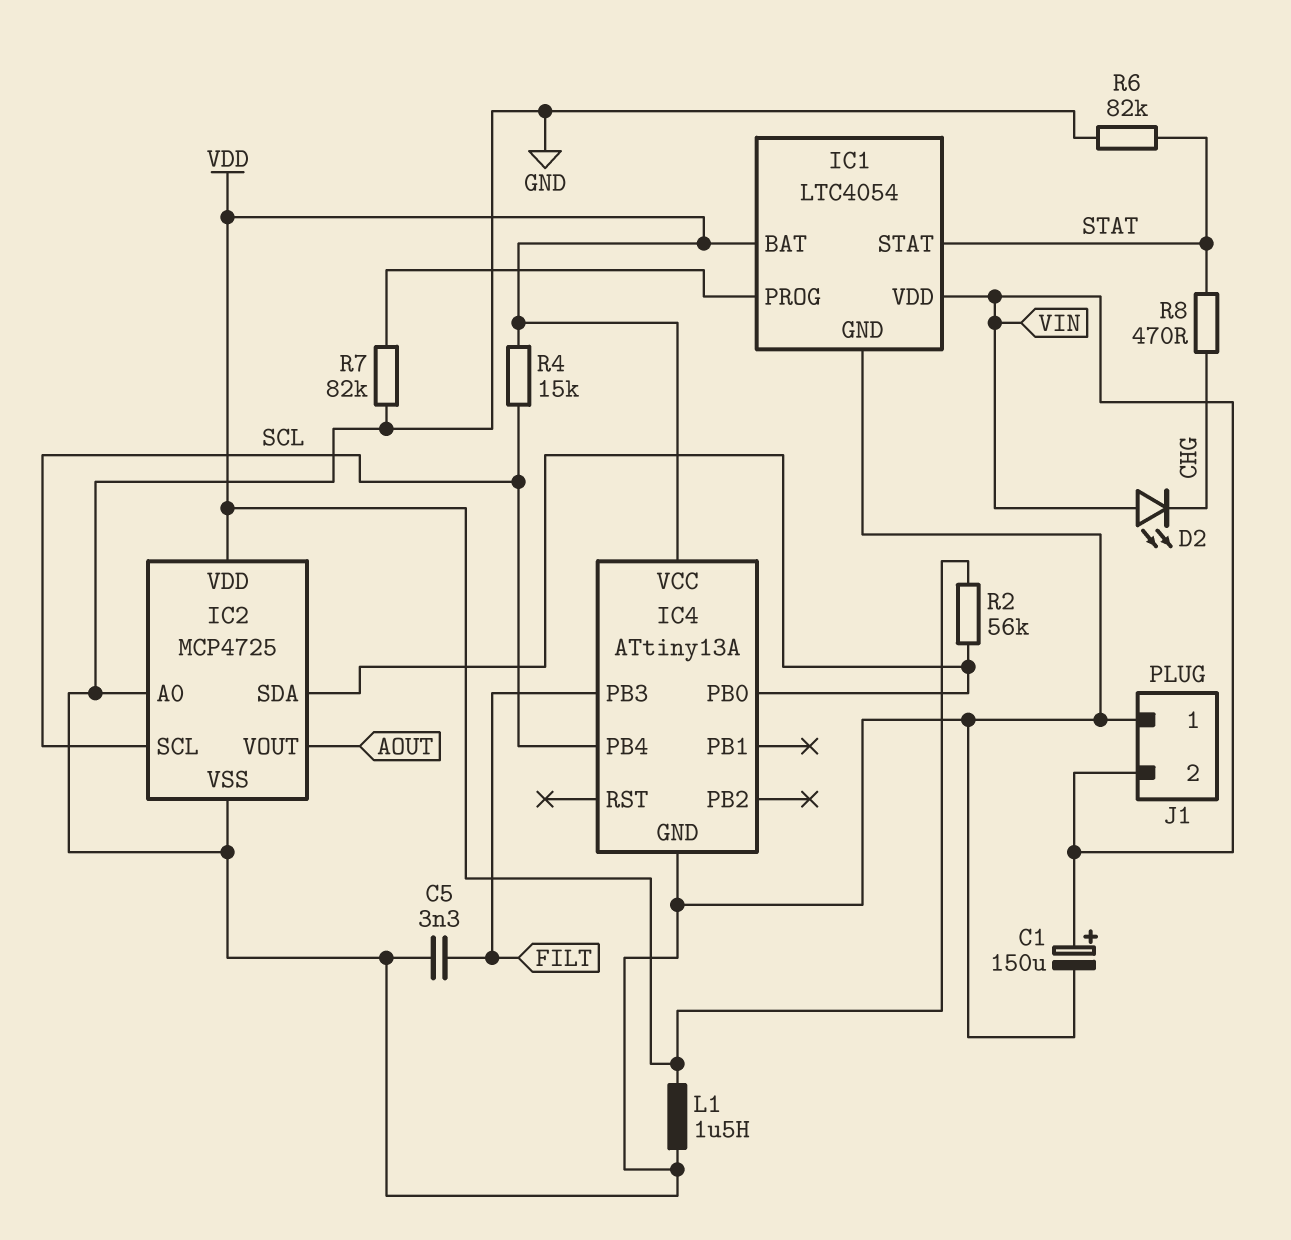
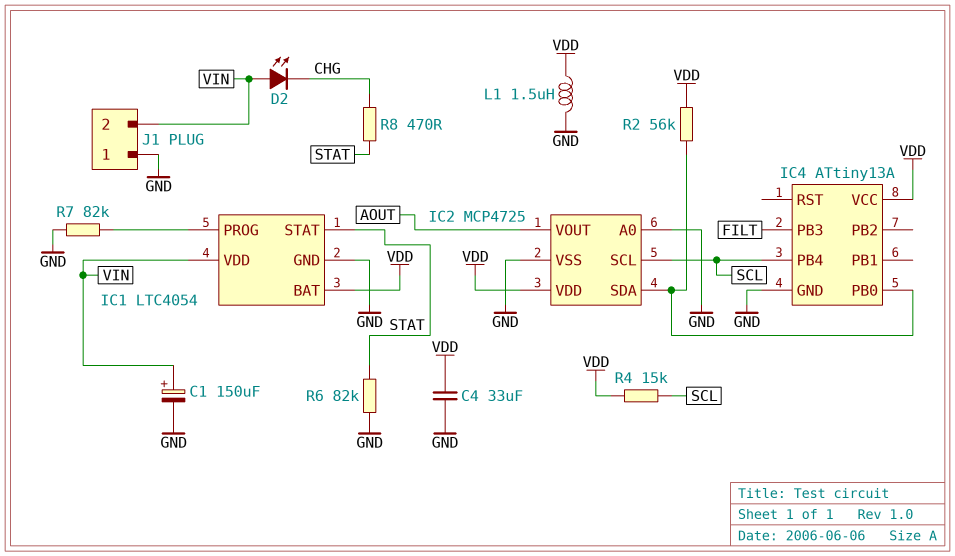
C4: none -> 33uF (GND, VDD)
C5: 3.3nF (FILT, GND) -> none

